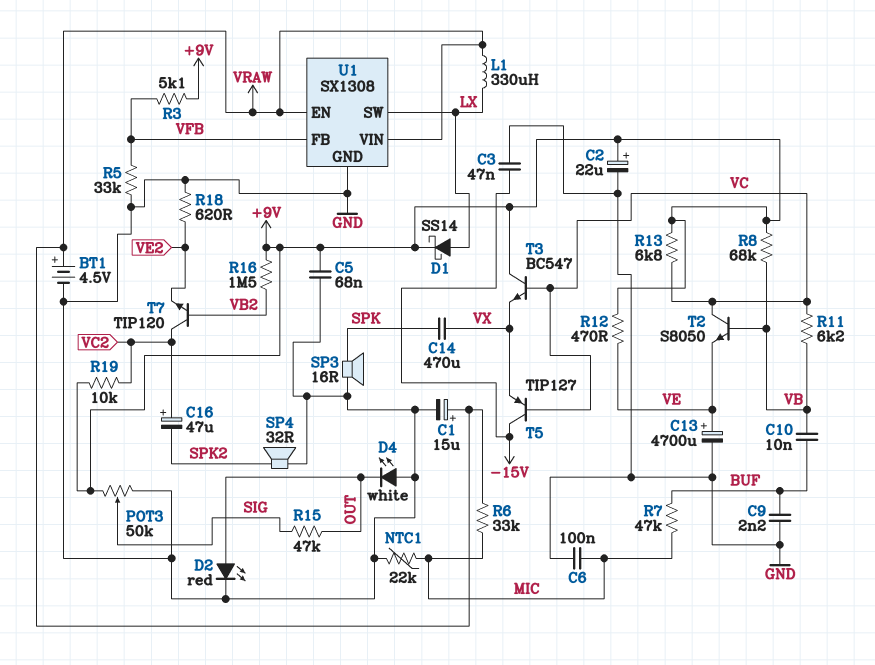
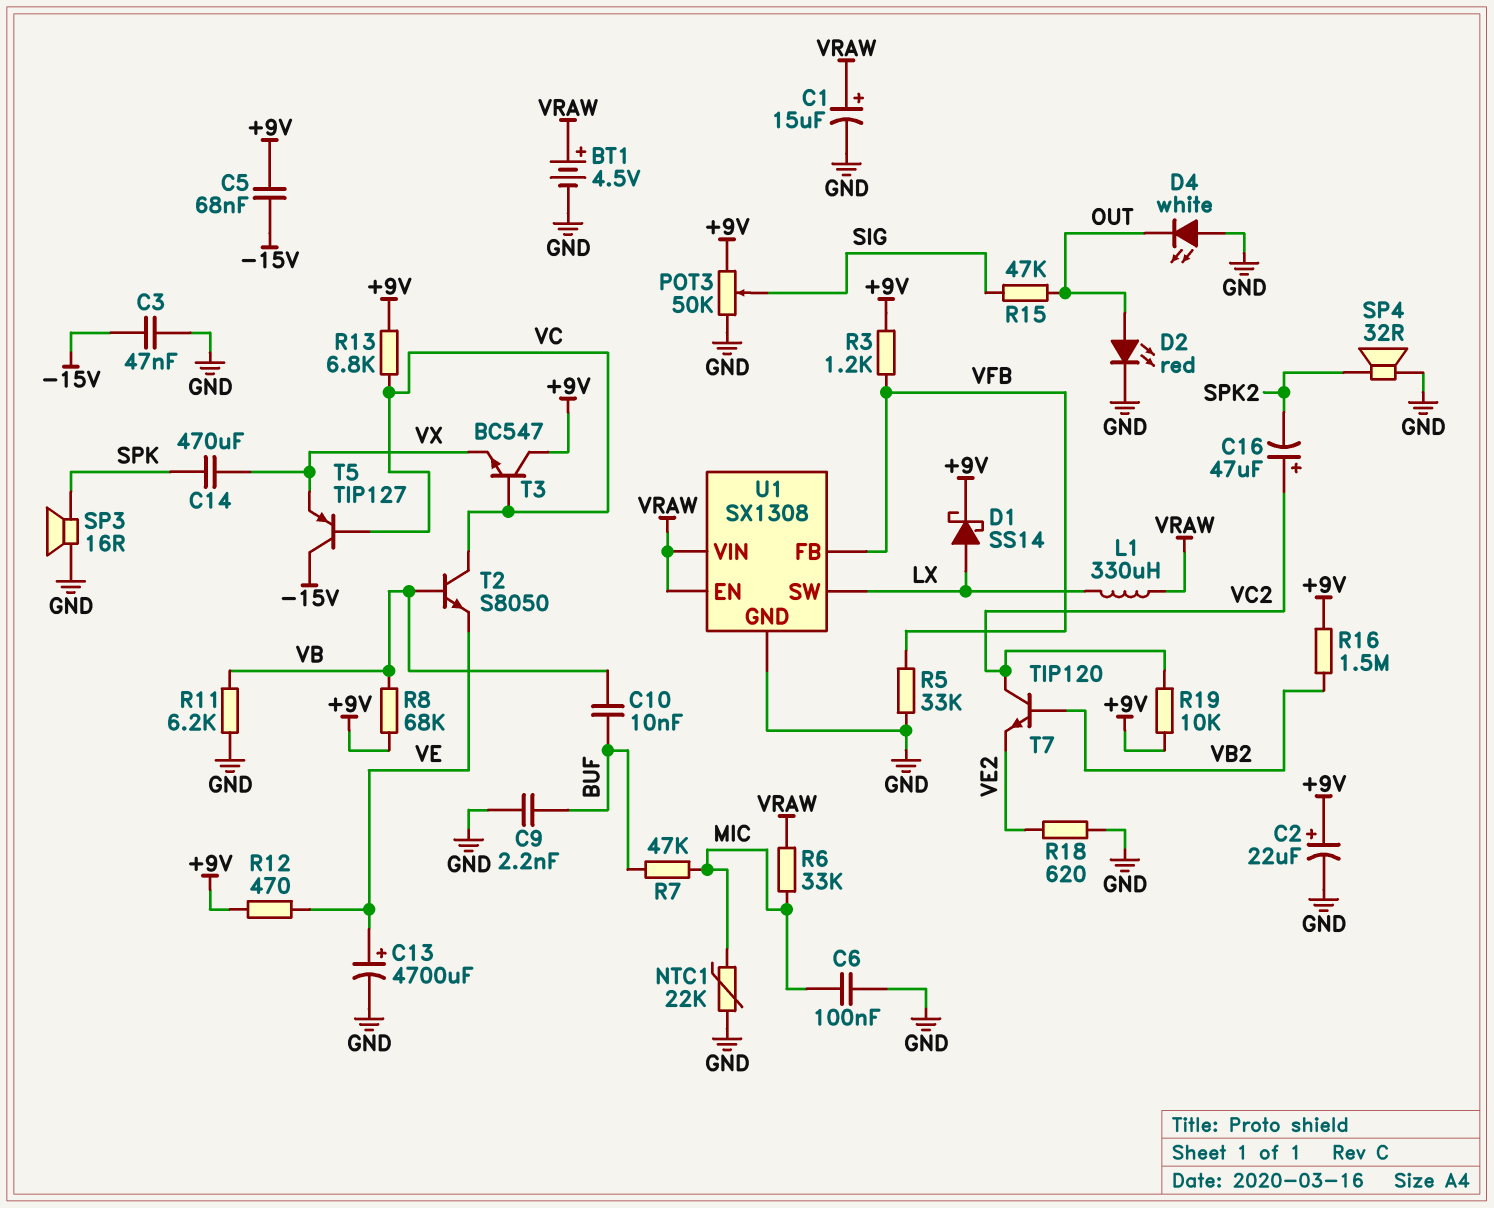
C5: 68nF (+9V, GND) -> 68nF (+9V, -15V)
R3: 5.1k (+9V, VFB) -> 1.2k (+9V, VFB)
R11: 6.2k (VB, VC) -> 6.2k (GND, VB)

